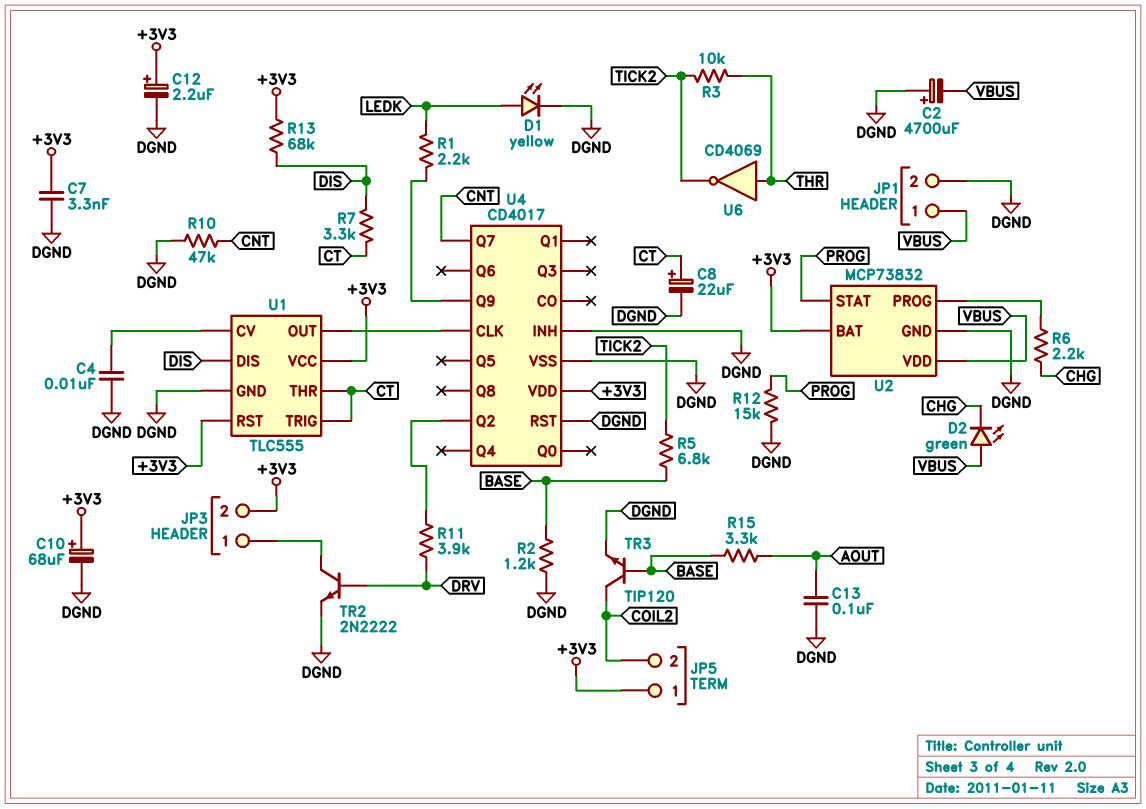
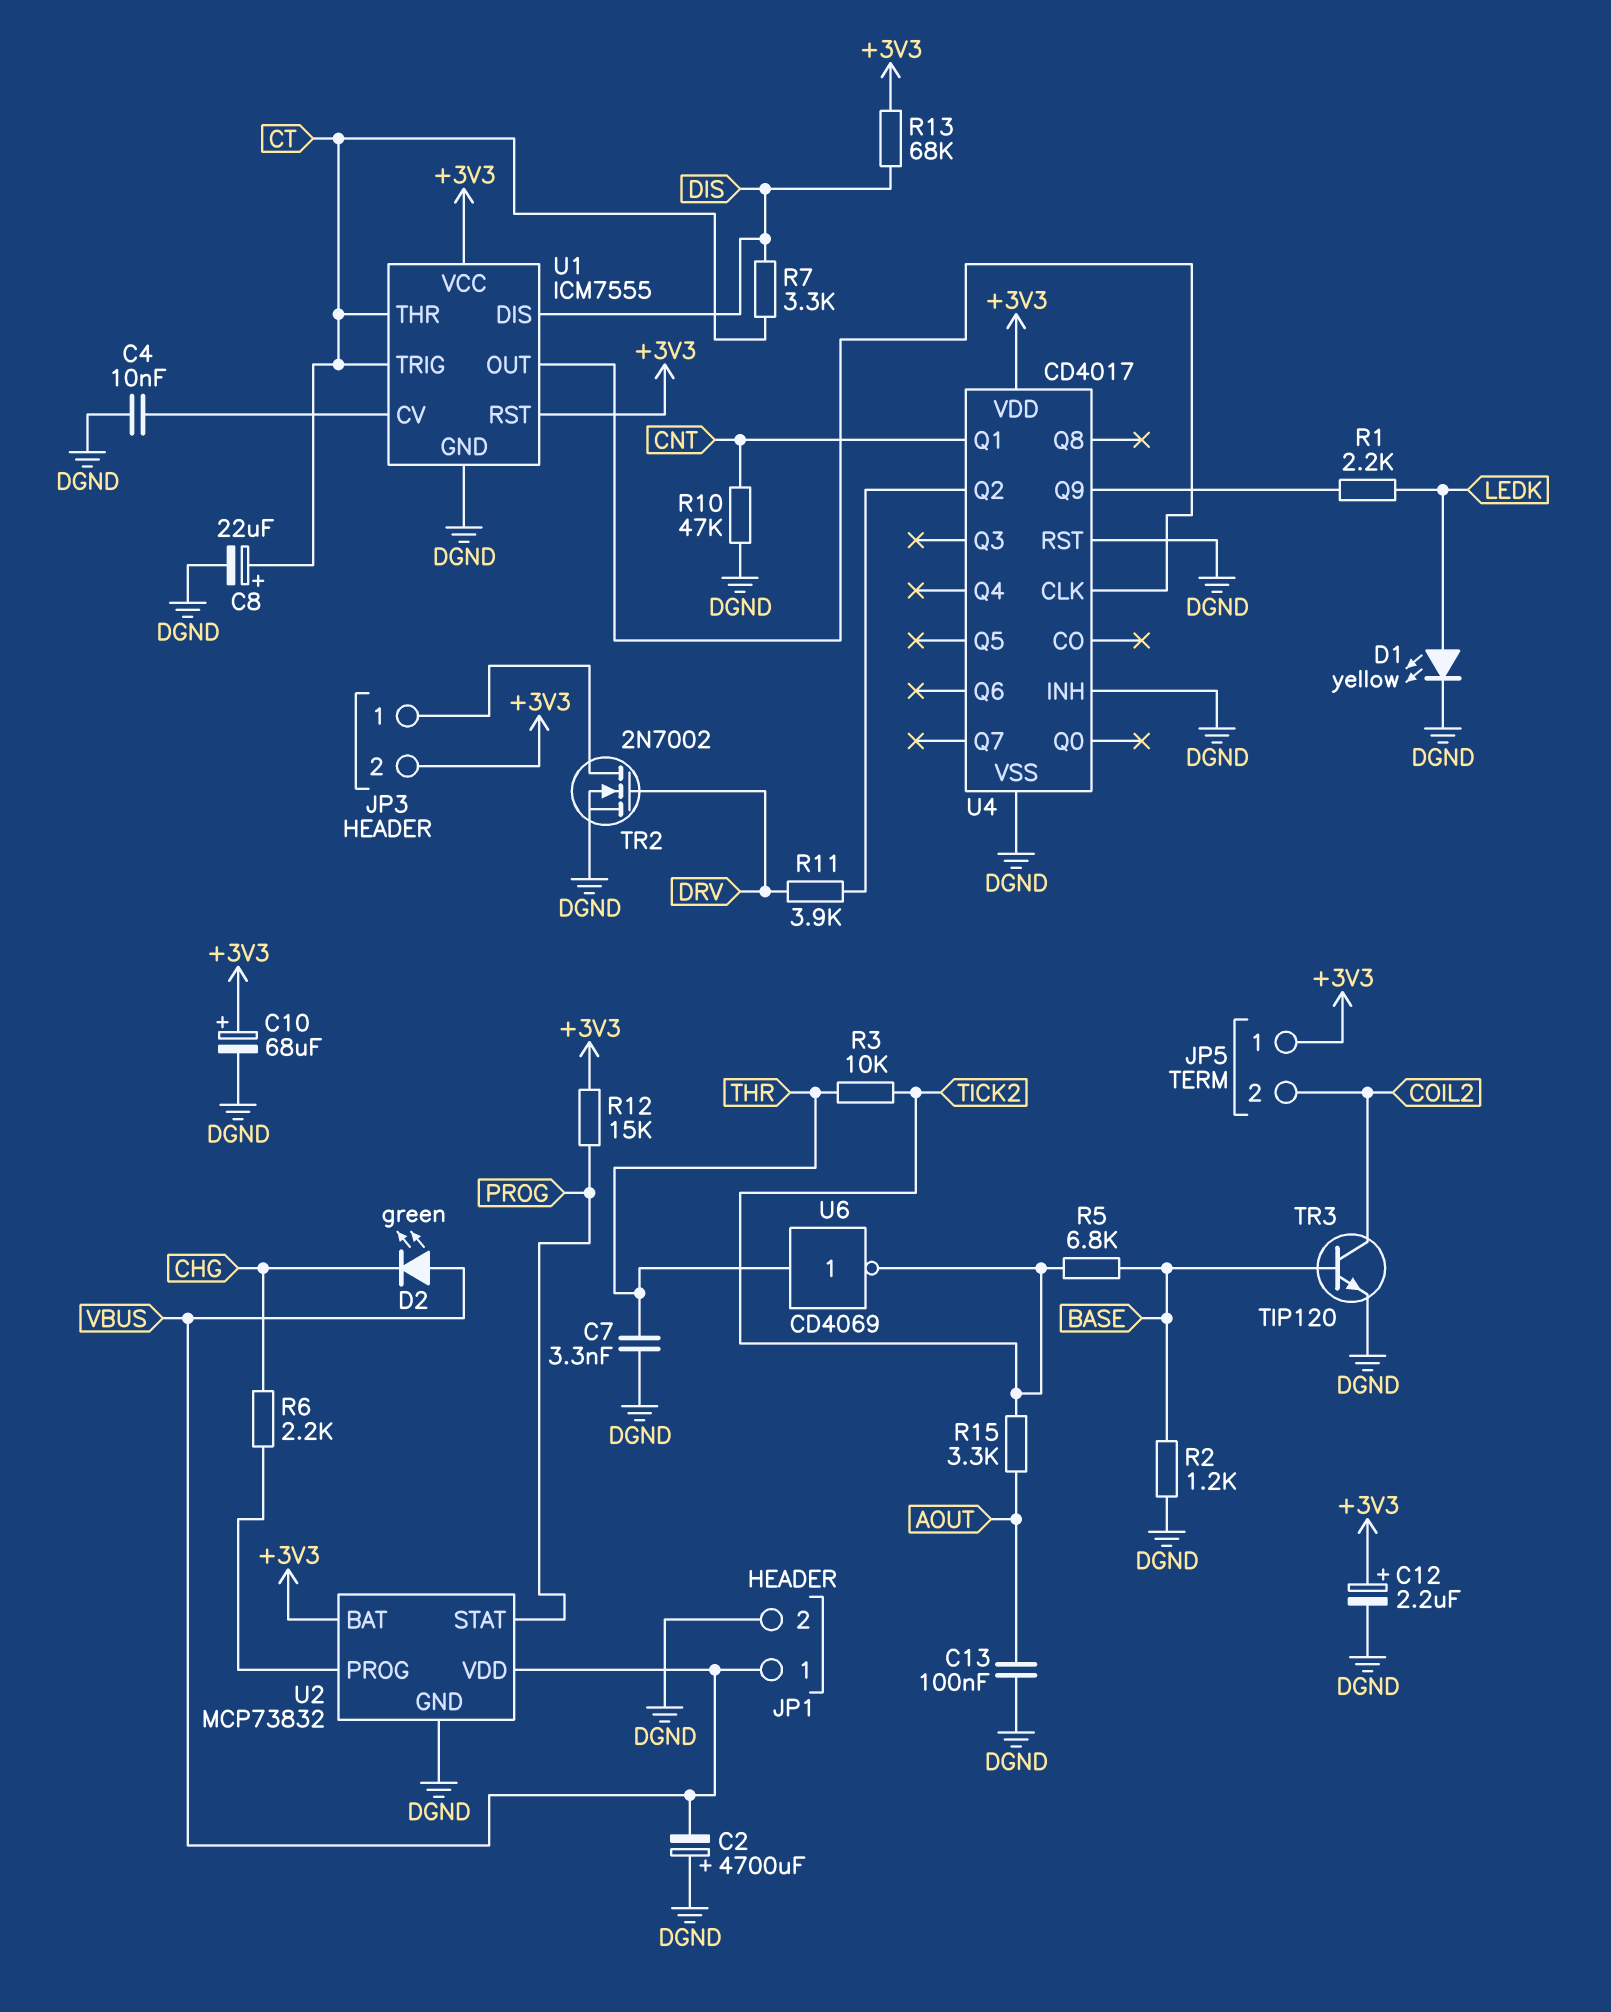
C7: 3.3nF (+3V3, DGND) -> 3.3nF (DGND, THR)
R12: 15k (DGND, PROG) -> 15k (+3V3, PROG)
R15: 3.3k (AOUT, BASE) -> 3.3k (AOUT, TICK2)
TR2: NPN 2N2222 (B DRV, C JP3/1, E DGND) -> NMOS 2N7002 (G DRV, D JP3/1, S DGND)
U1: TLC555 -> ICM7555
U4 pin Q1: none -> CNT
U4 pin Q7: CNT -> none

